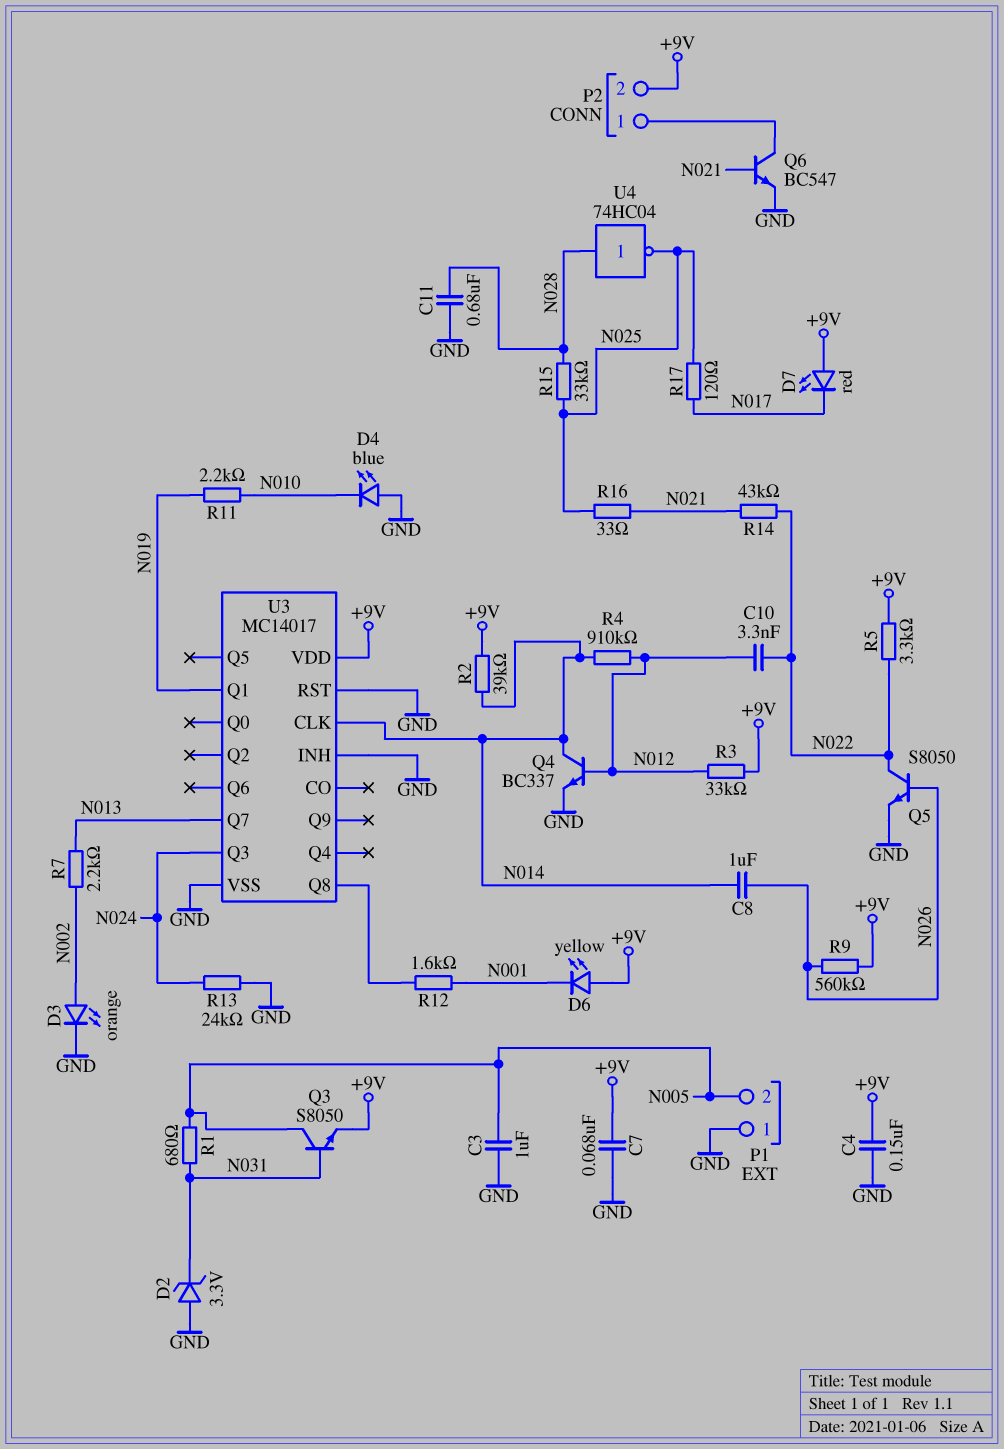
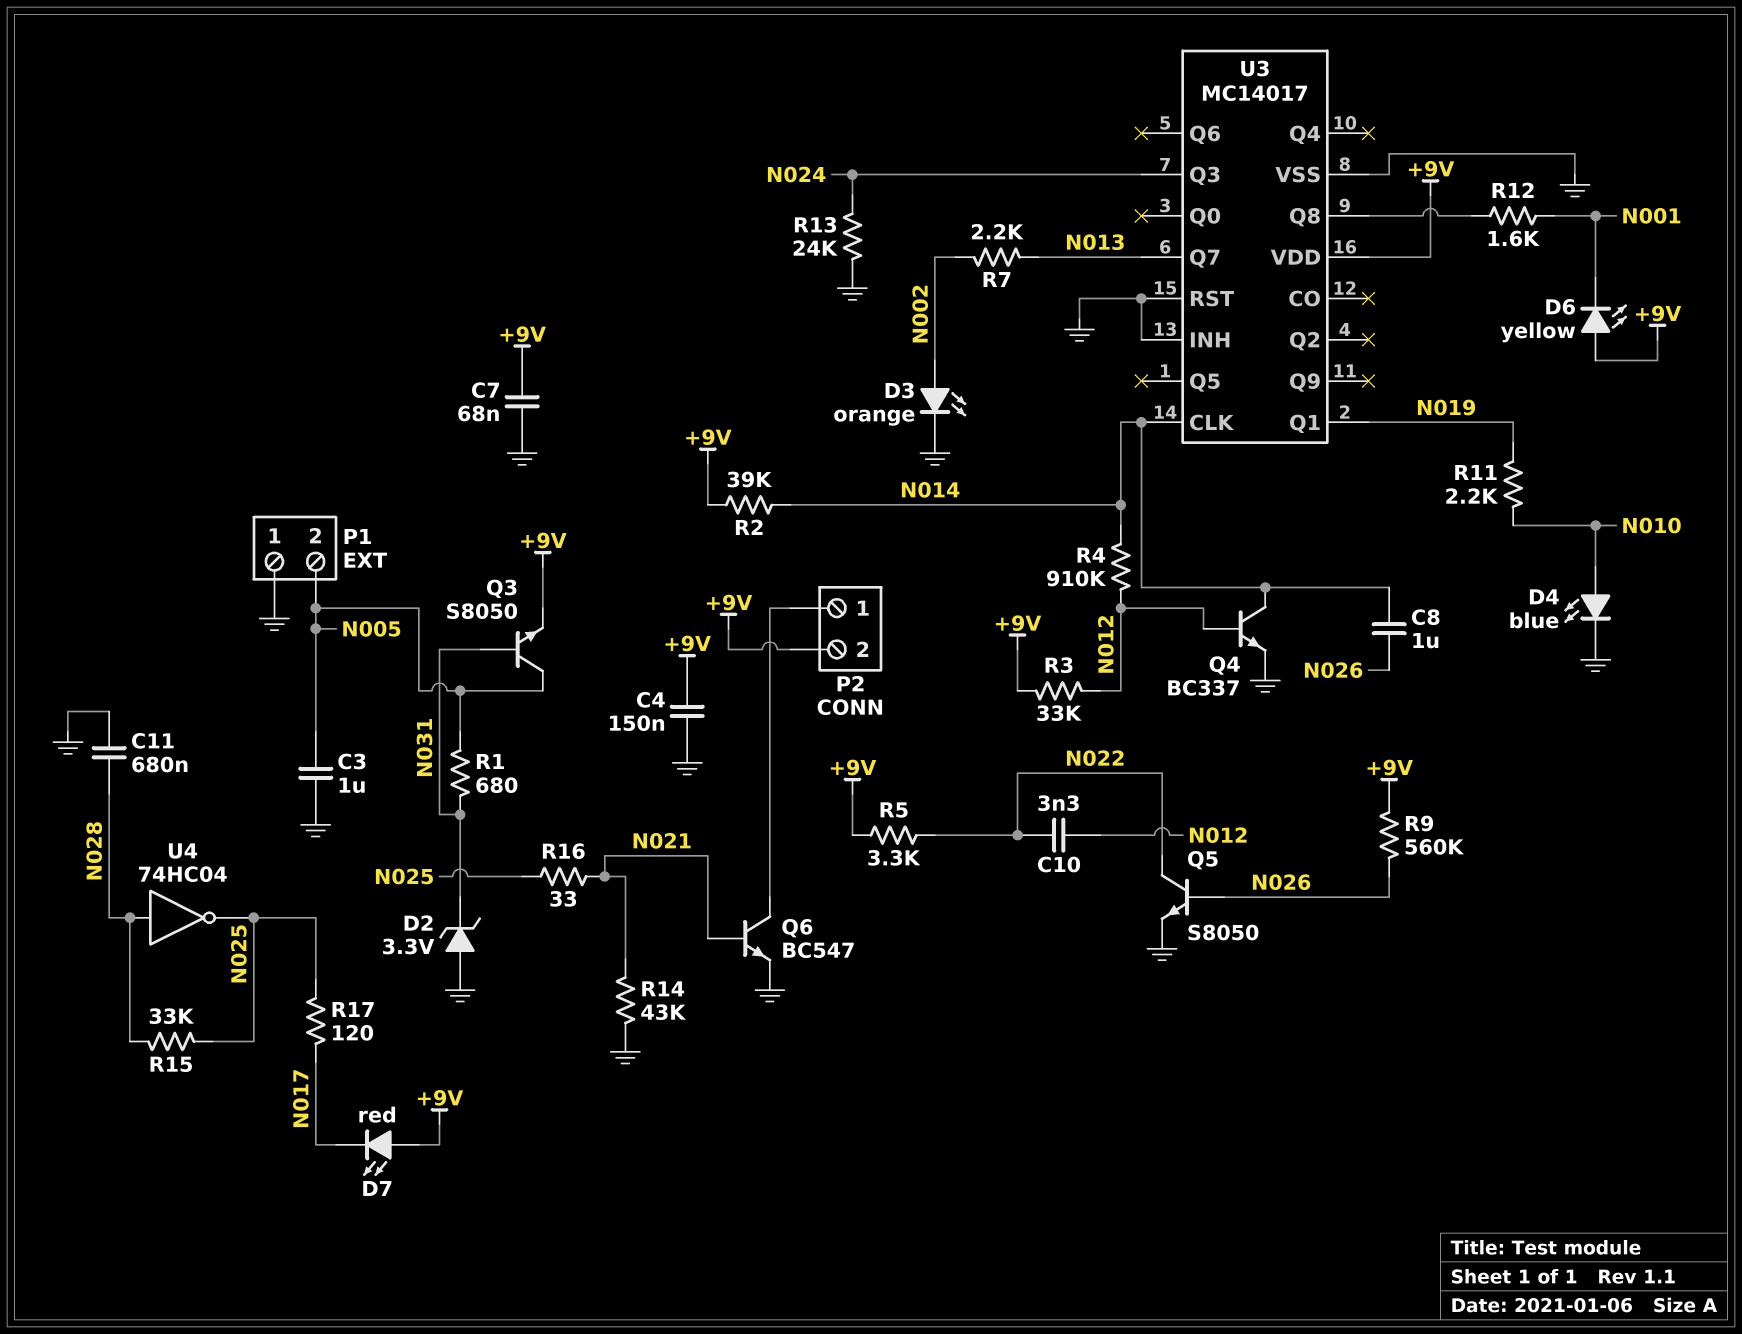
D4: LED blue (A GND, K N010) -> LED blue (A N010, K GND)
R14: 43k (N021, N022) -> 43k (GND, N021)

